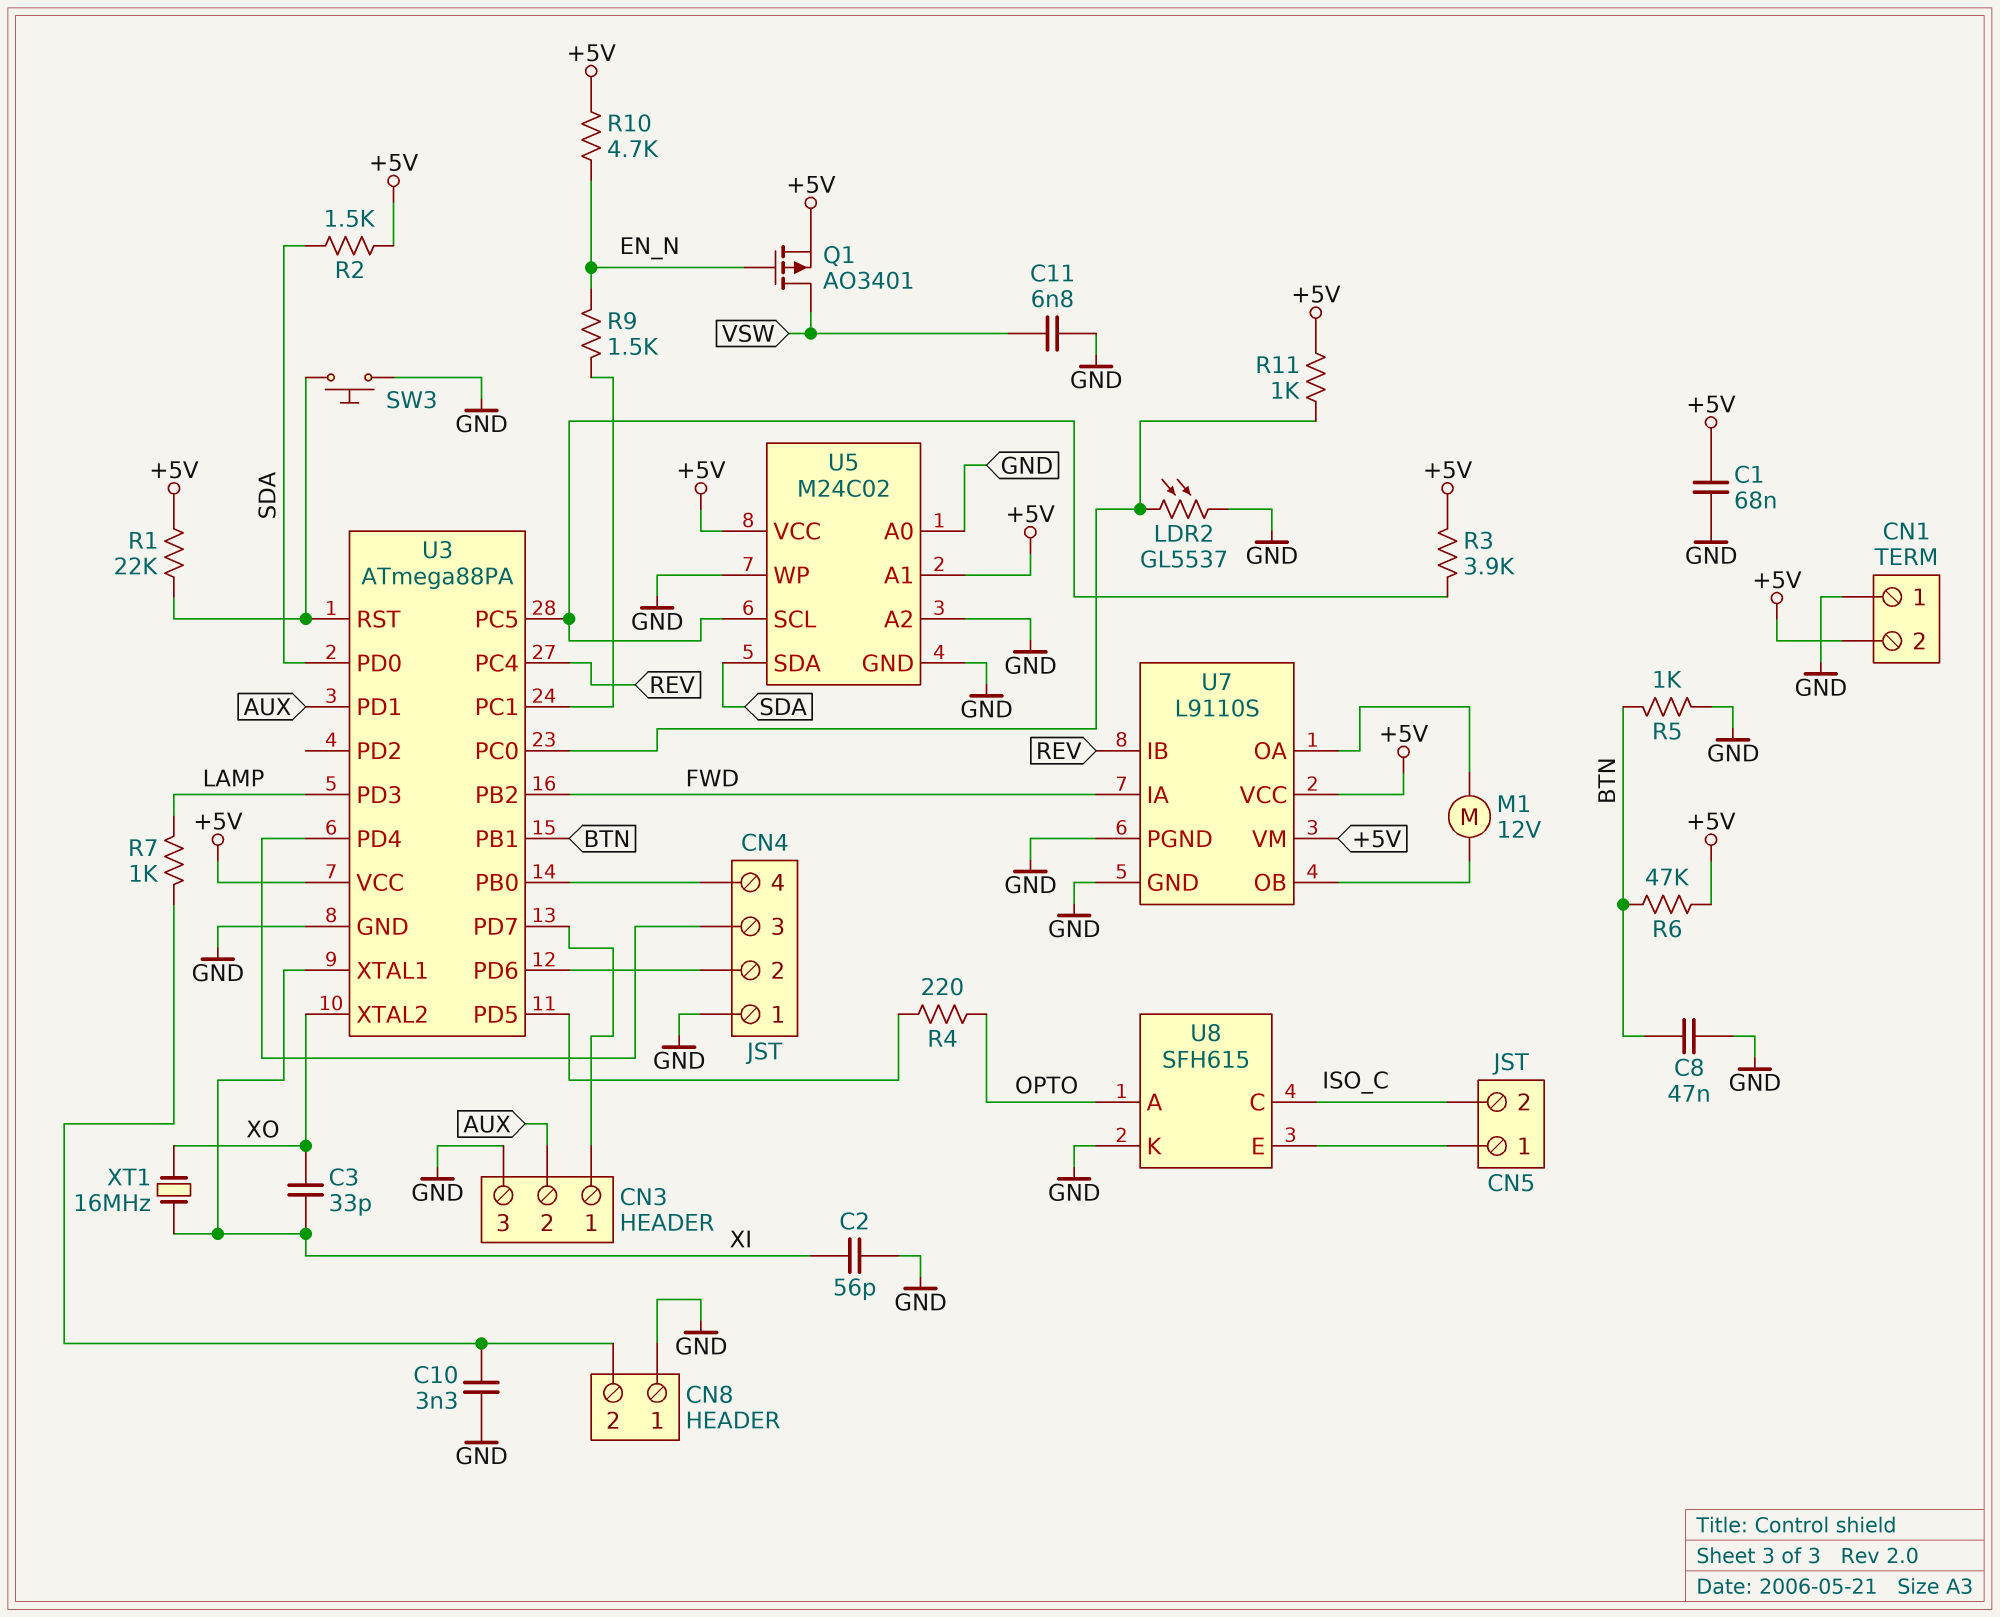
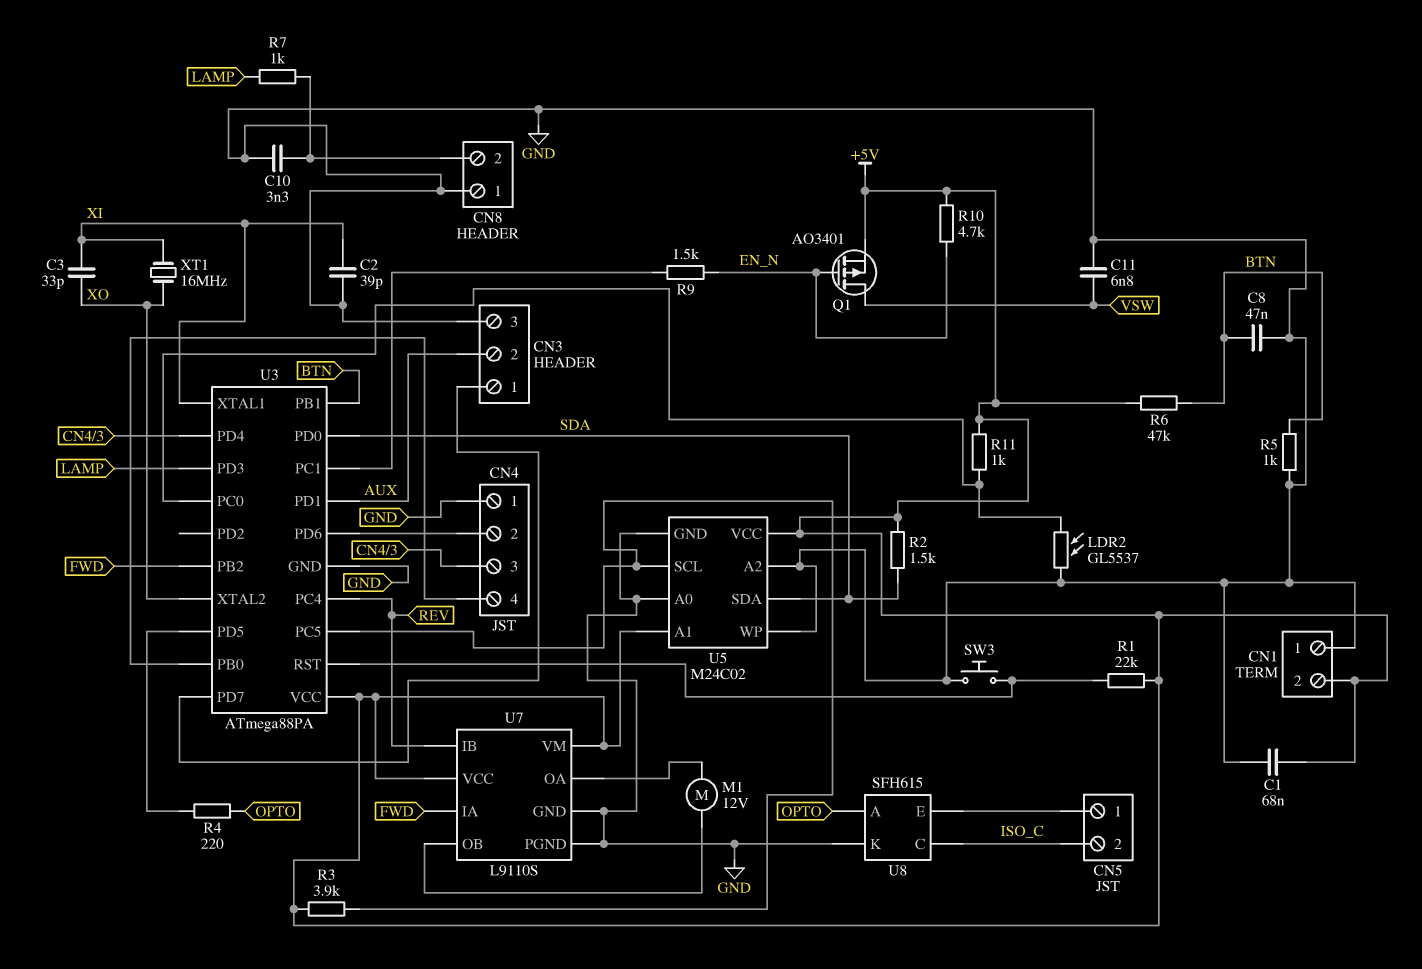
C2: 56pF (GND, XI) -> 39pF (GND, XI)

